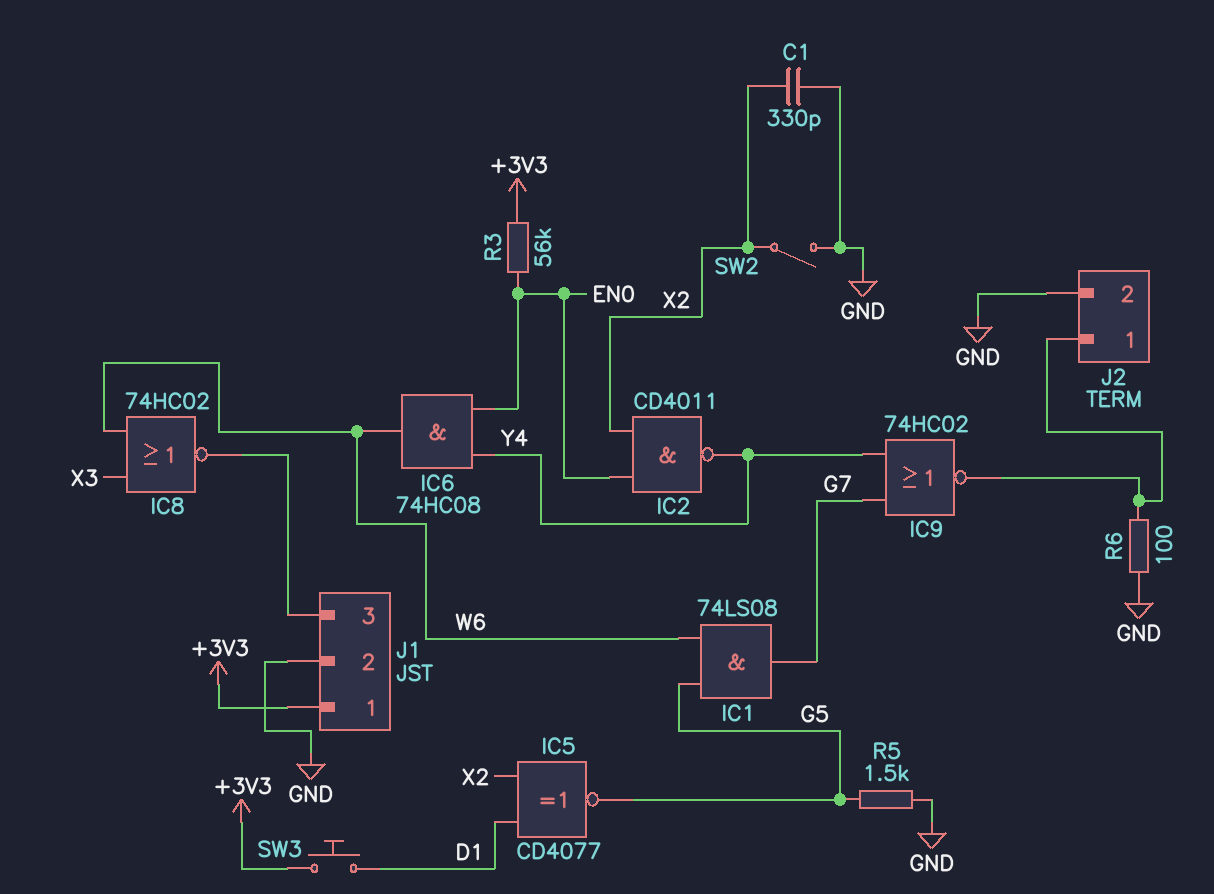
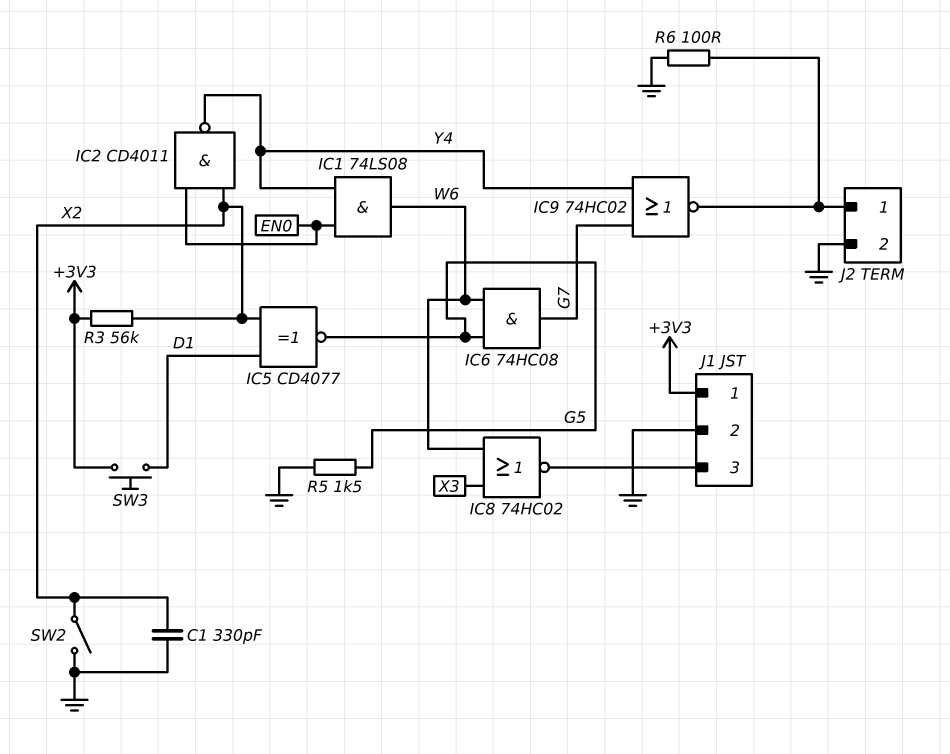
IC1: AND 74LS08 (in G5, in W6, out G7) -> AND 74LS08 (in EN0, in Y4, out W6)
IC6: AND 74HC08 (in EN0, in Y4, out W6) -> AND 74HC08 (in G5, in W6, out G7)
R3: 56k (+3V3, EN0) -> 56k (+3V3, X2)

